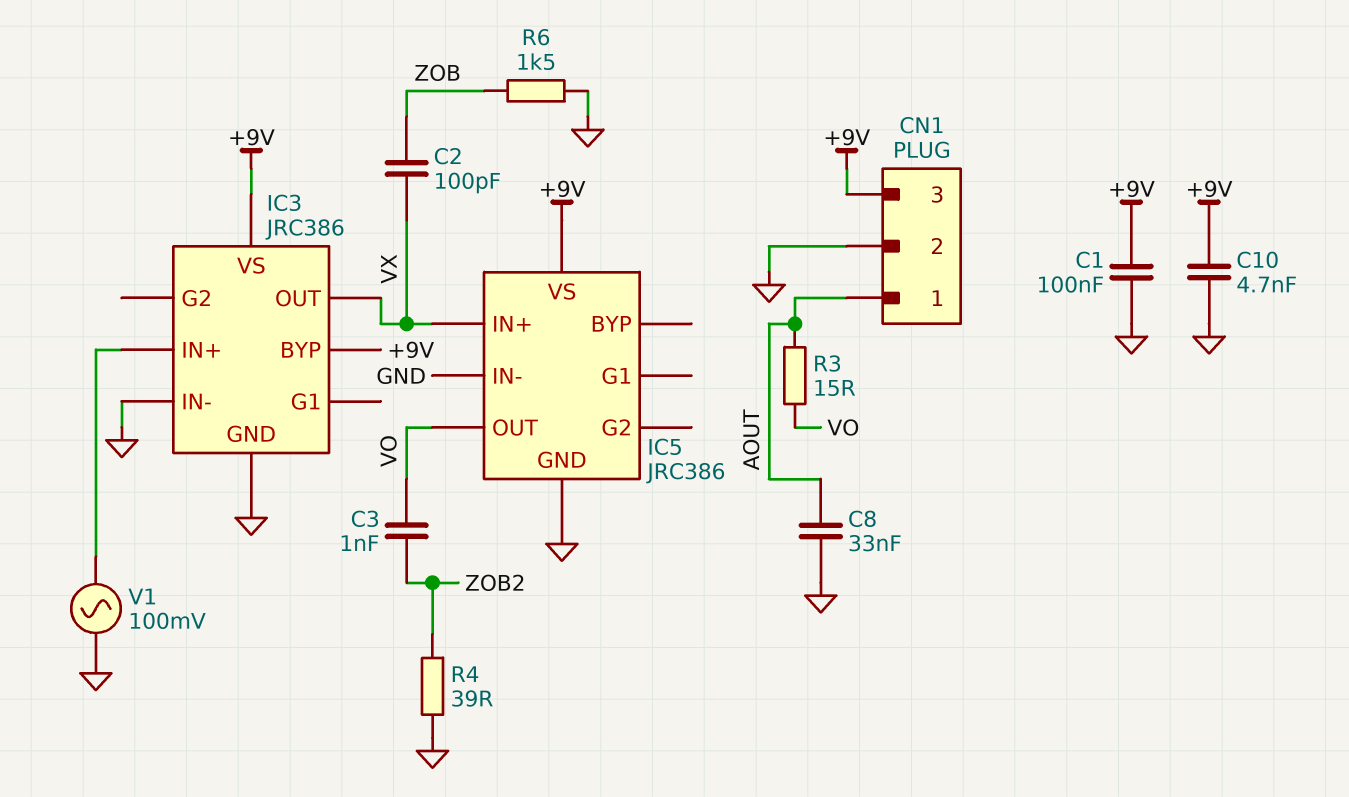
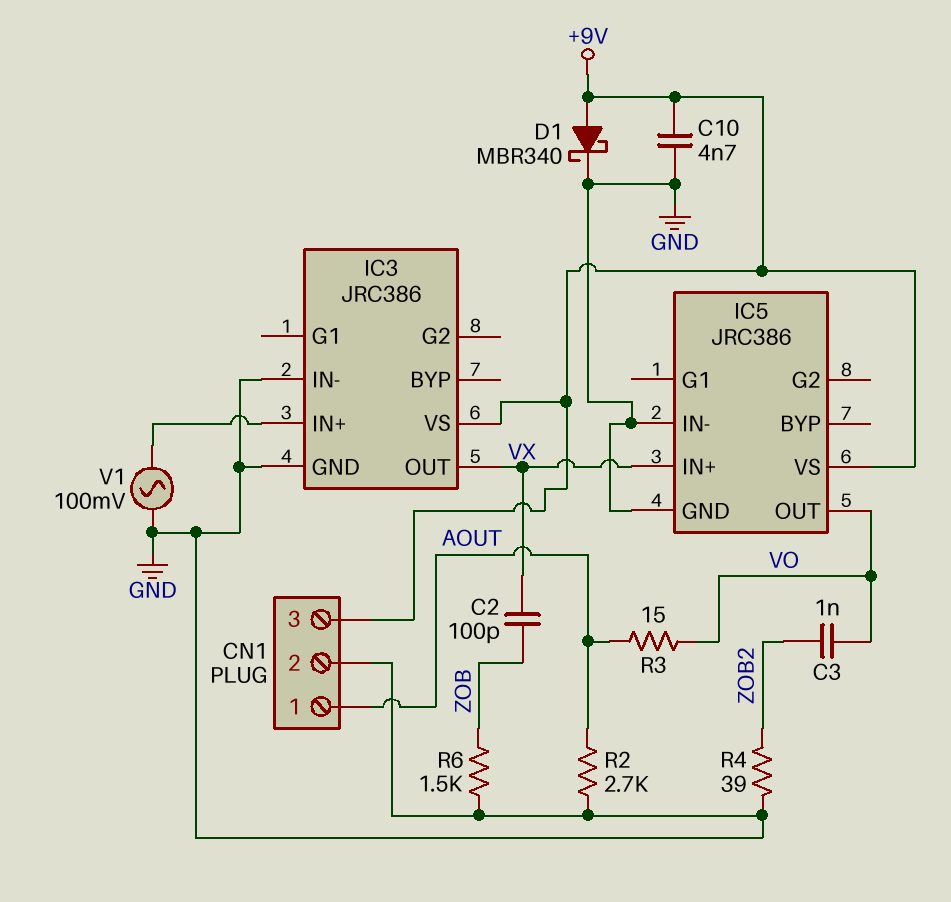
C1: 100nF (+9V, GND) -> none
C8: 33nF (AOUT, GND) -> none
D1: none -> schottky MBR340 (A +9V, K GND)
IC3 pin BYP: +9V -> none
R2: none -> 2.7k (AOUT, GND)

